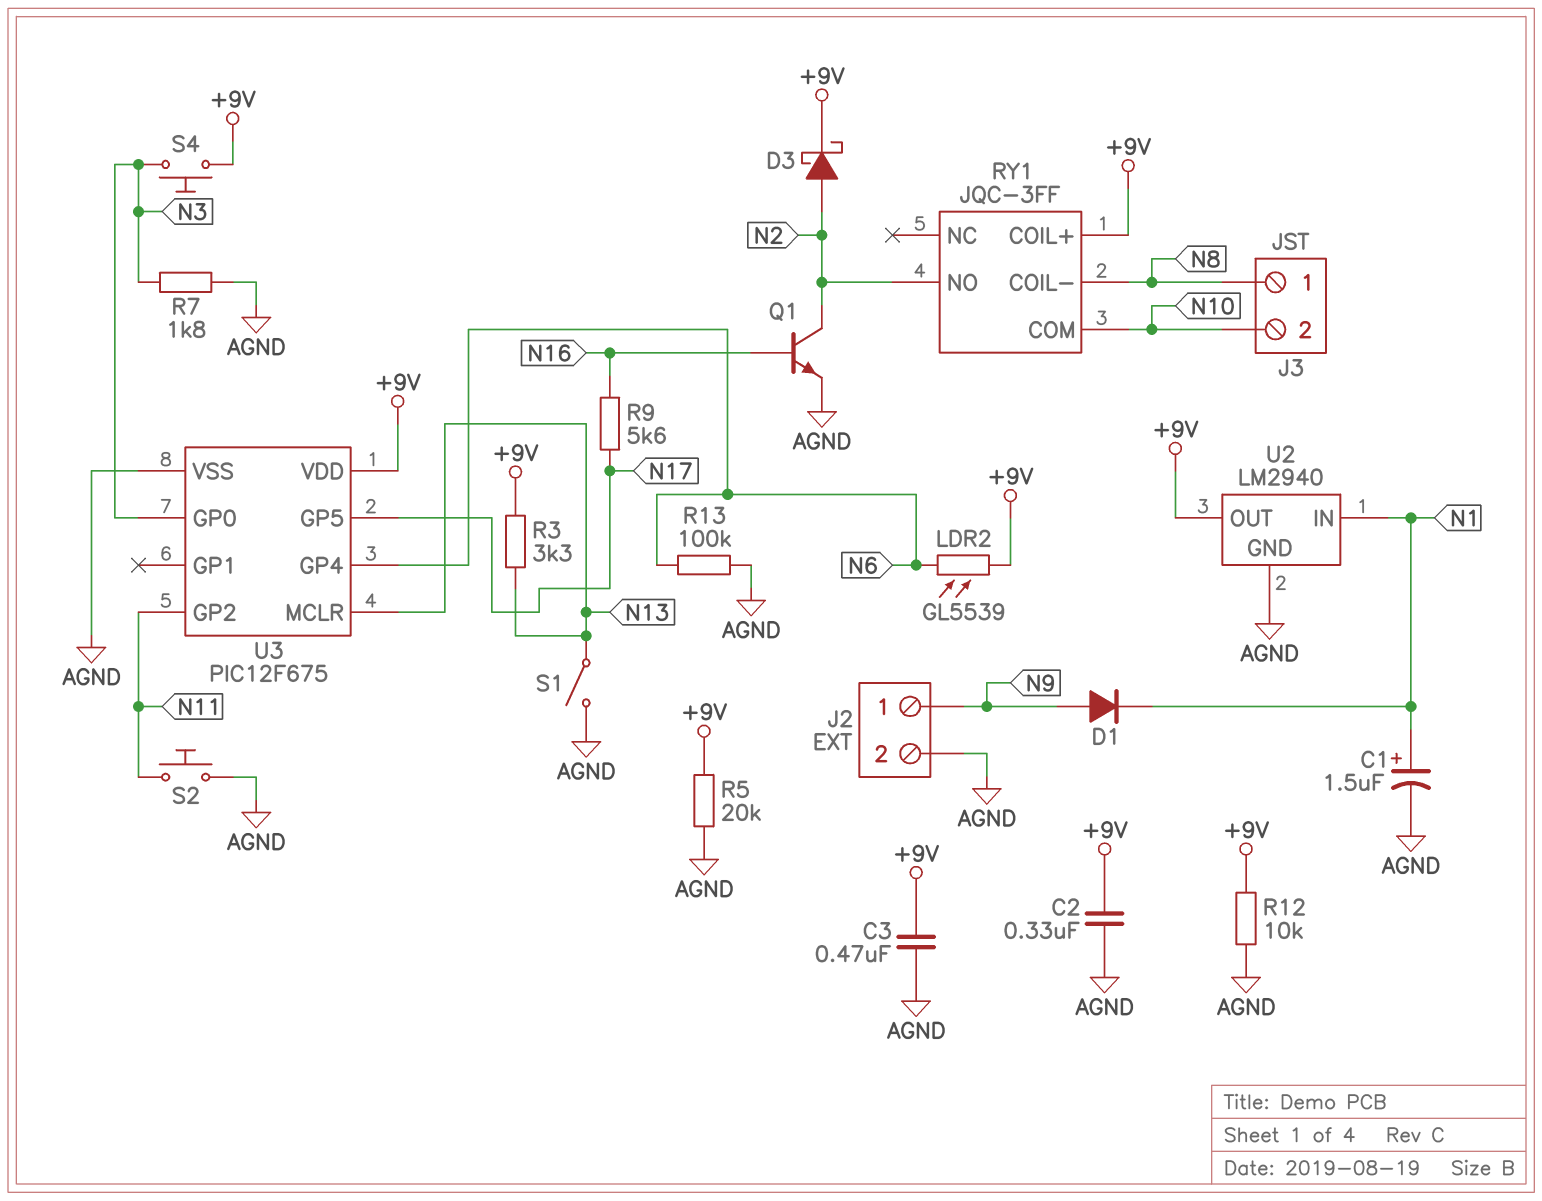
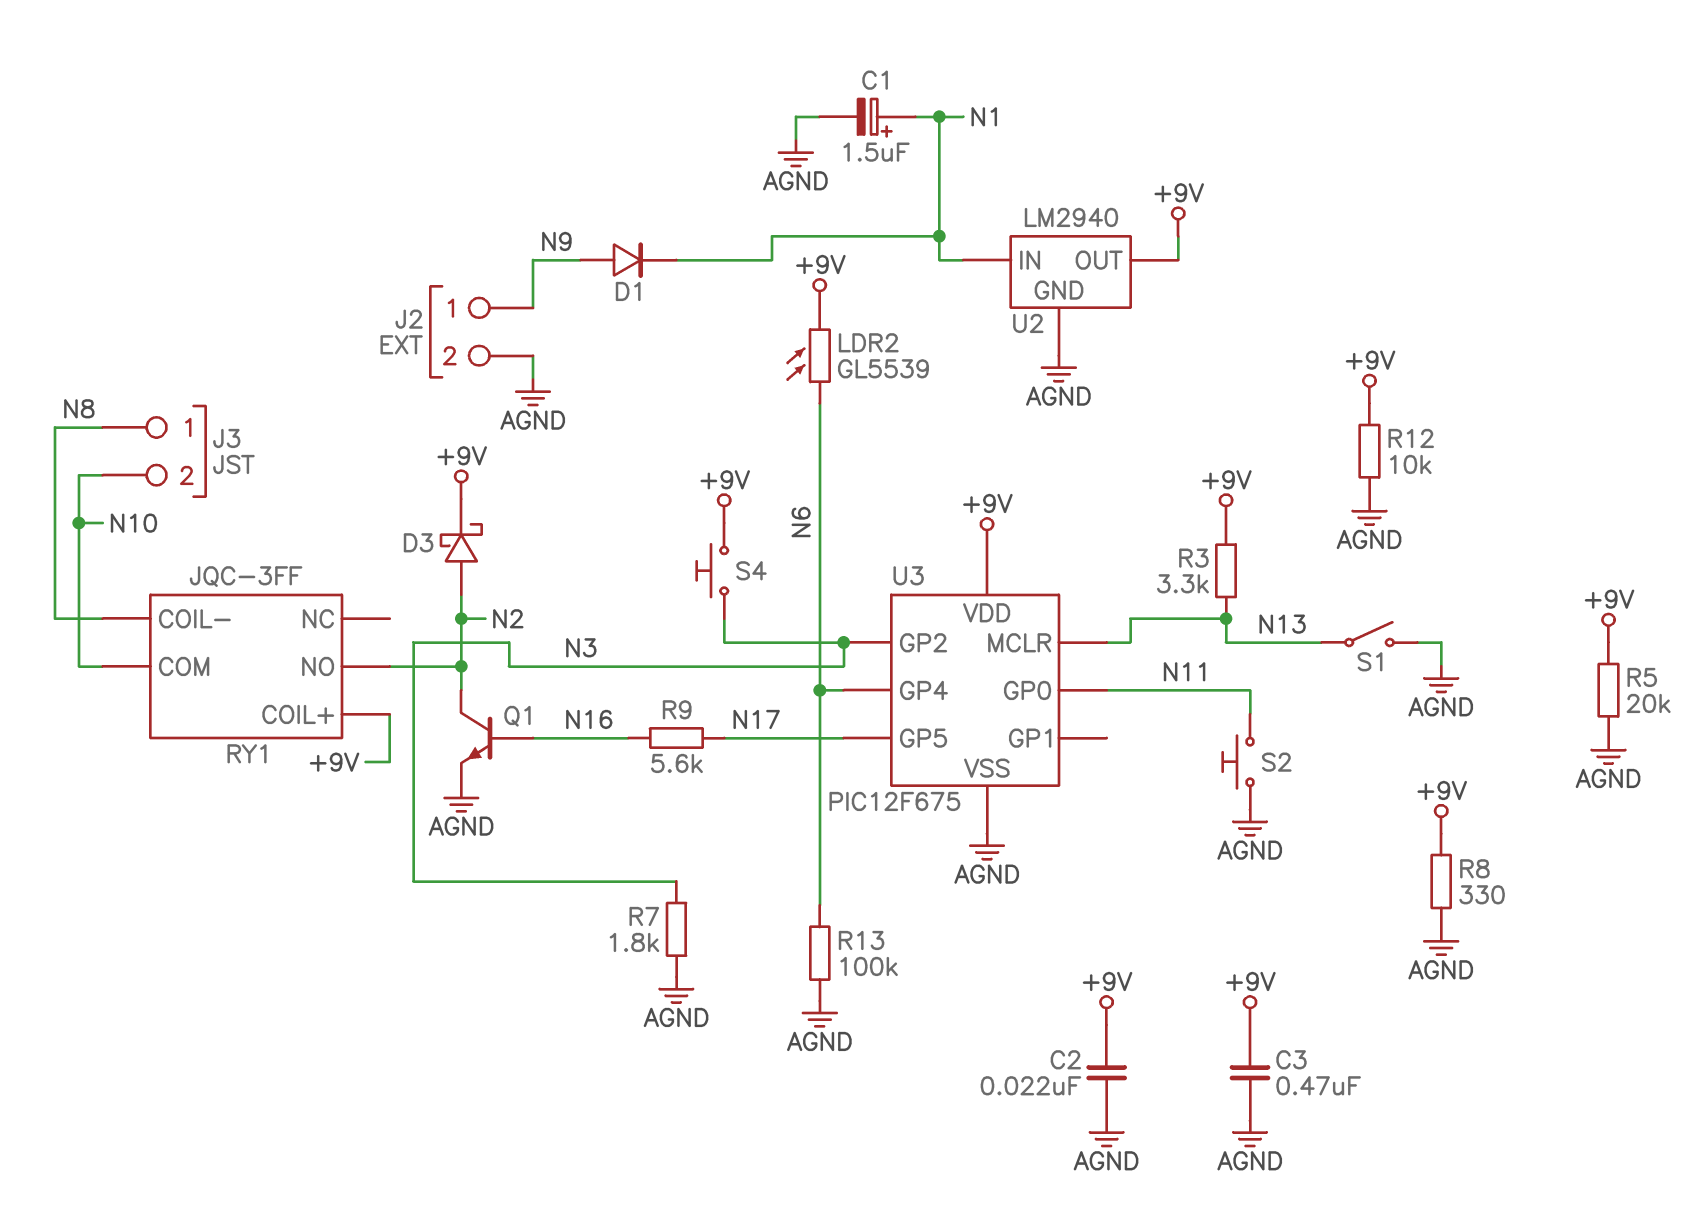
C2: 330nF (+9V, AGND) -> 22nF (+9V, AGND)
R8: none -> 330 (+9V, AGND)
U3 pin GP0: N3 -> N11
U3 pin GP2: N11 -> N3

